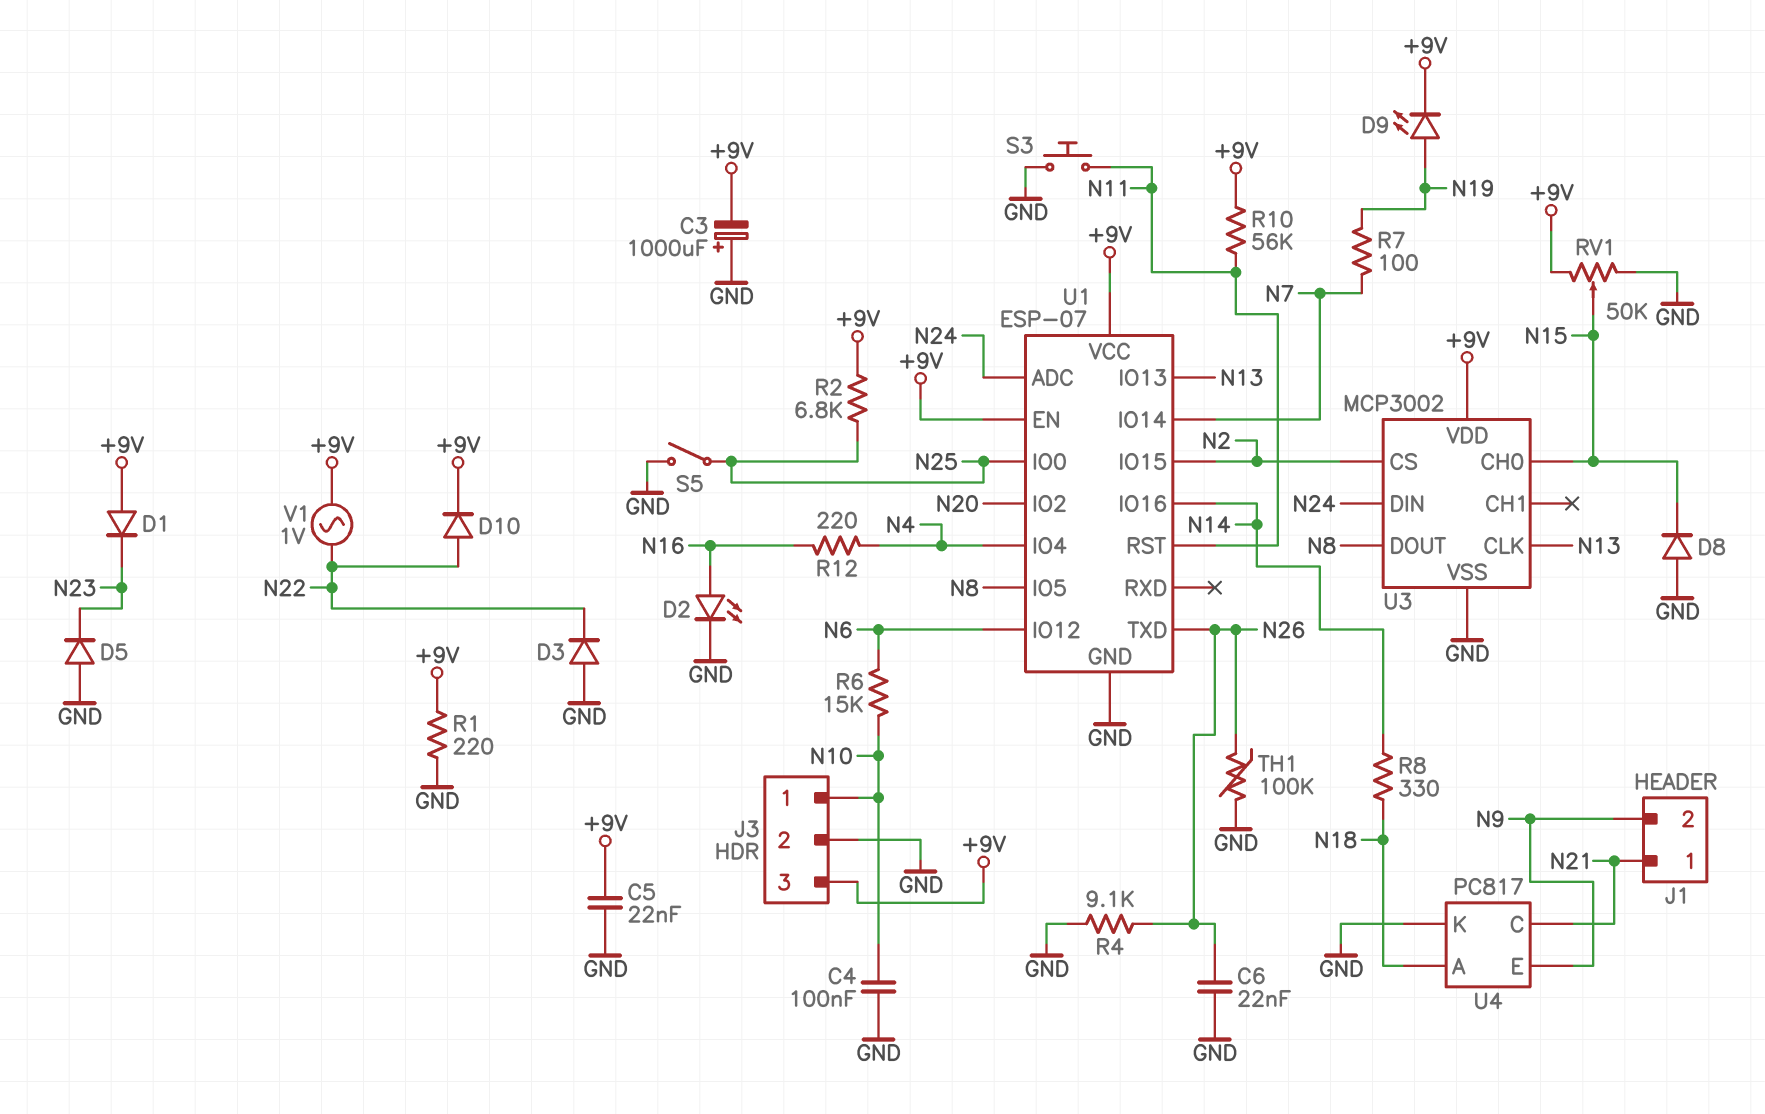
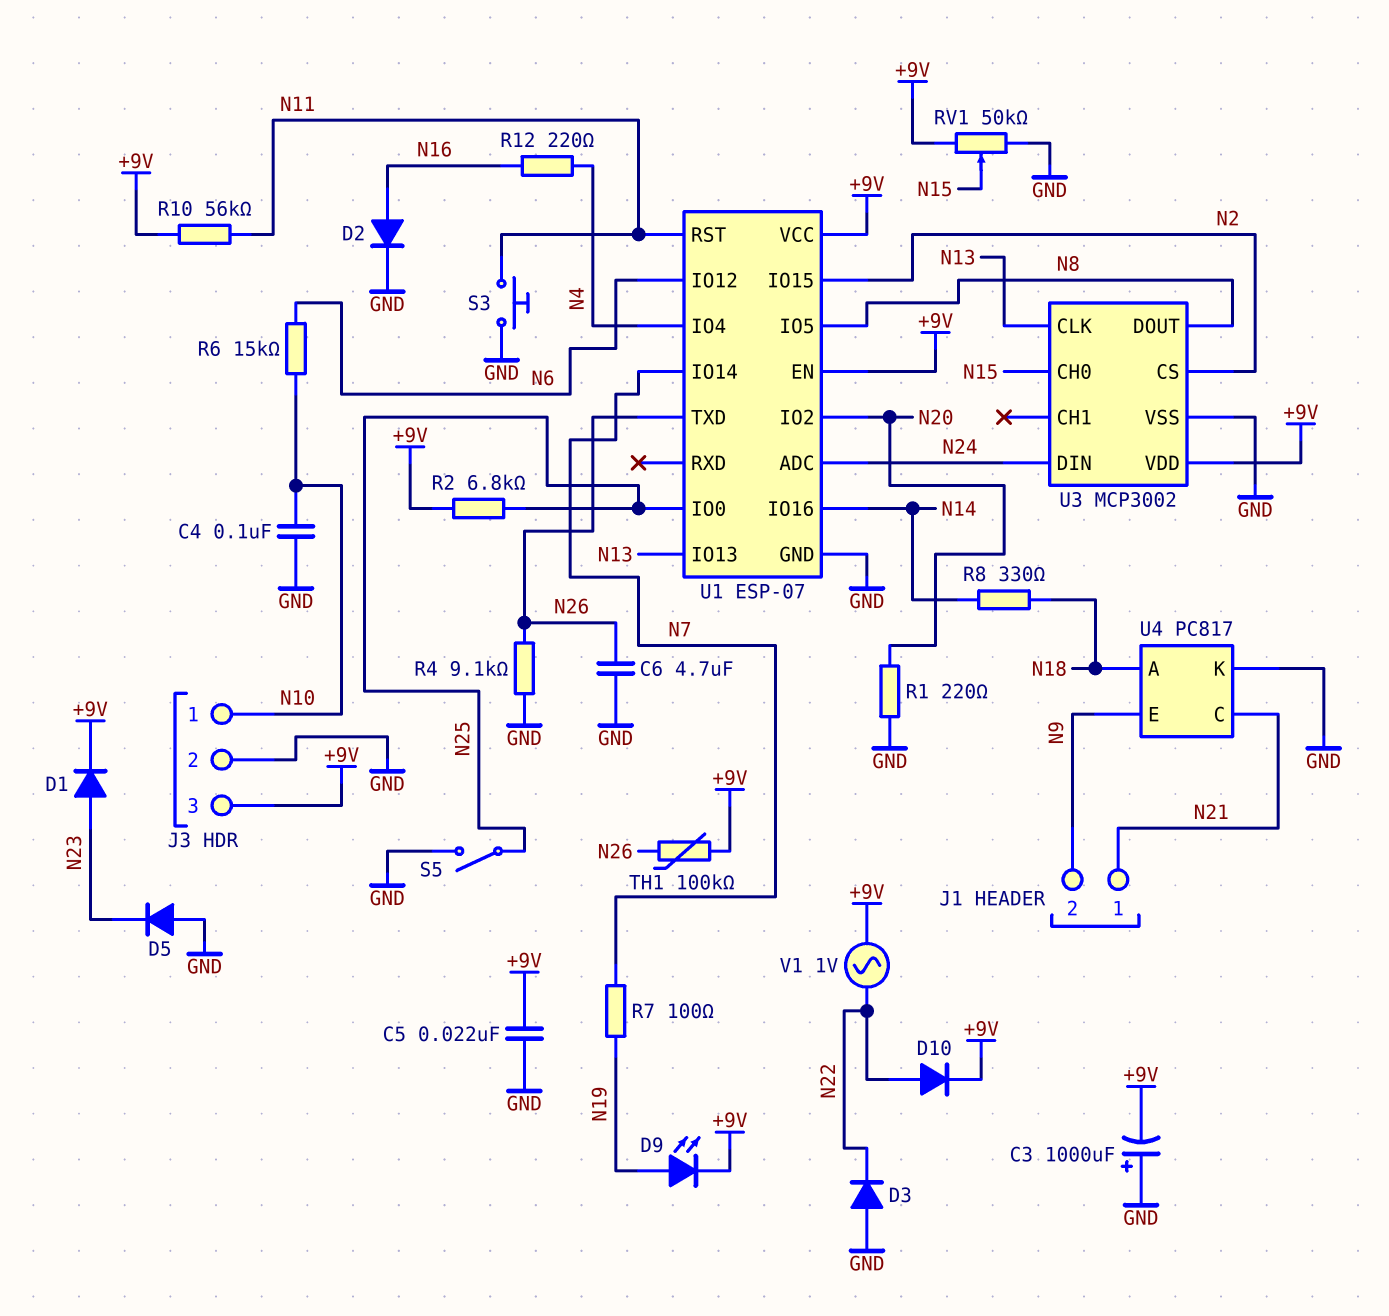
C6: 22nF (GND, N26) -> 4.7uF (GND, N26)
D1: diode (A +9V, K N23) -> diode (A N23, K +9V)
D2: LED (A N16, K GND) -> diode (A N16, K GND)
D8: diode (A GND, K N15) -> none
R1: 220 (+9V, GND) -> 220 (GND, N20)
TH1: 100k (GND, N26) -> 100k (+9V, N26)

